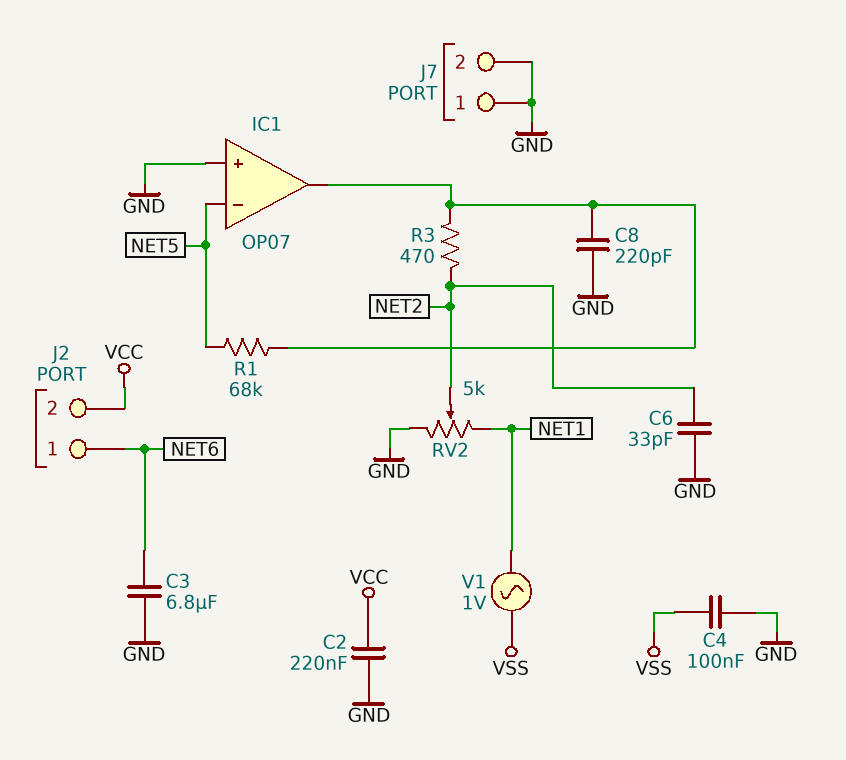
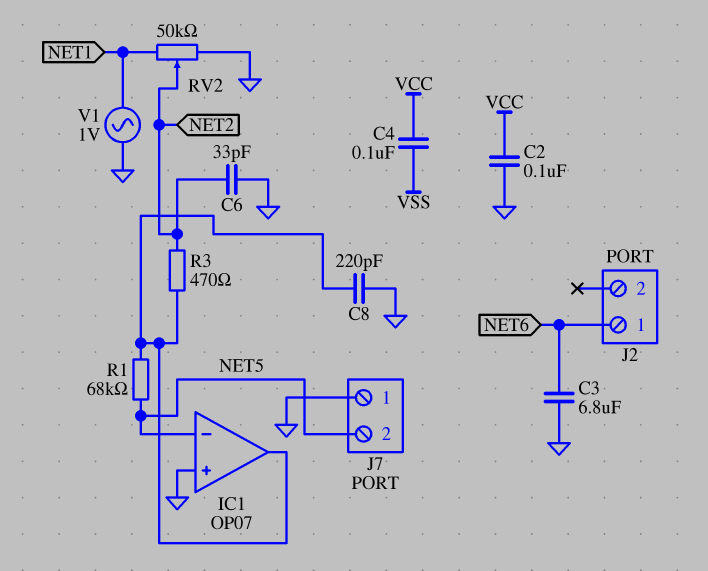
C2: 220nF (GND, VCC) -> 100nF (GND, VCC)
C4: 100nF (GND, VSS) -> 100nF (VCC, VSS)
J2 pin 2: VCC -> none
J7 pin 2: GND -> NET5
RV2: 5k (GND, NET1, wiper NET2) -> 50k (GND, NET1, wiper NET2)
V1: AC 1V (NET1, VSS) -> AC 1V (GND, NET1)

